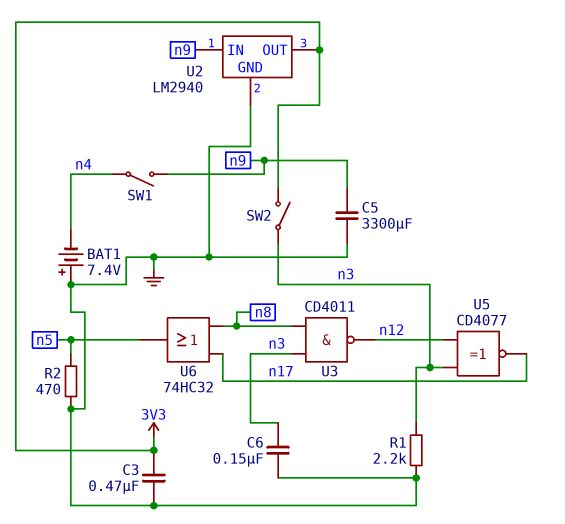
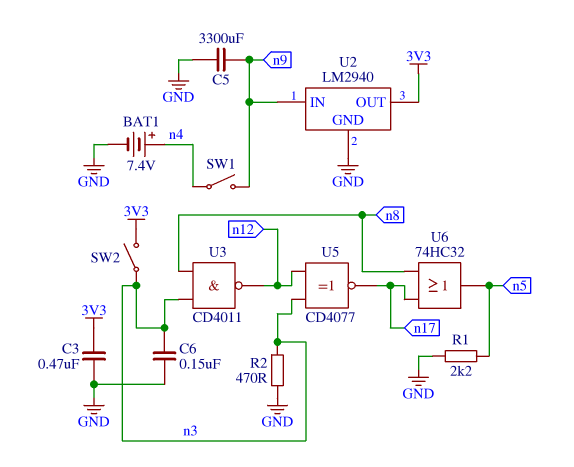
BAT1: 7.4V (plus GND, minus n4) -> 7.4V (plus n4, minus GND)
R1: 2.2k (GND, n3) -> 2.2k (GND, n5)
R2: 470 (GND, n5) -> 470 (GND, n3)

